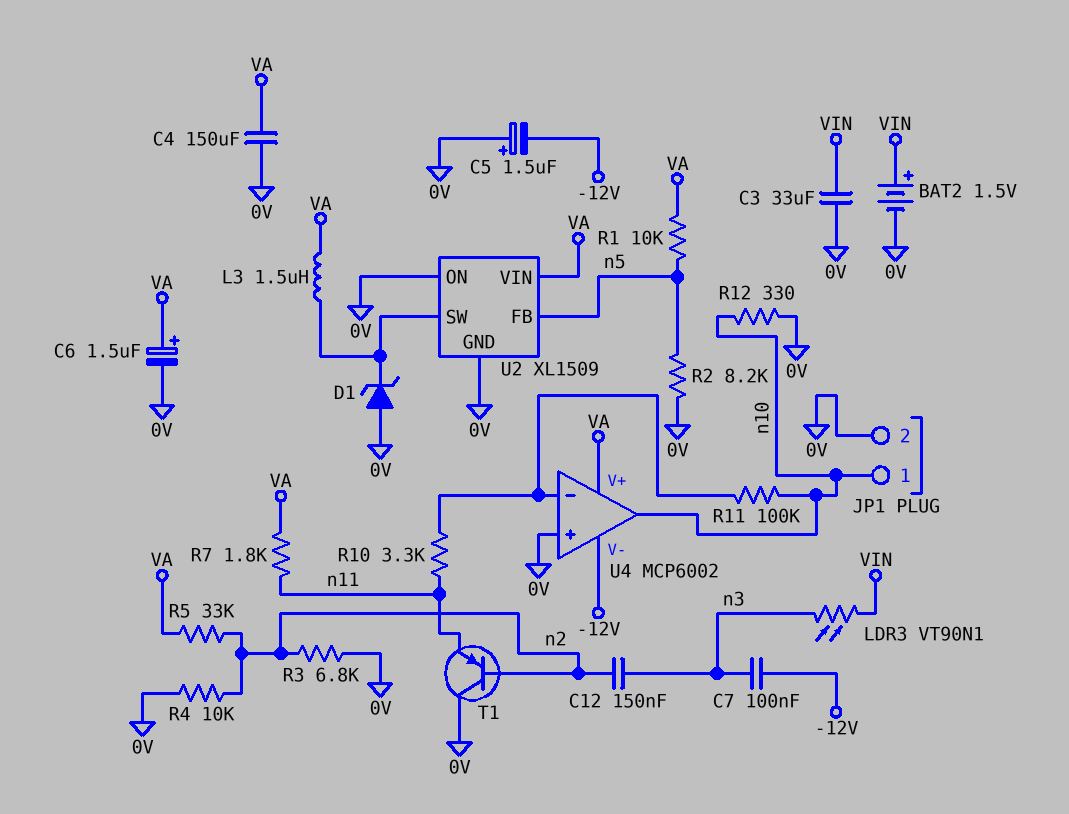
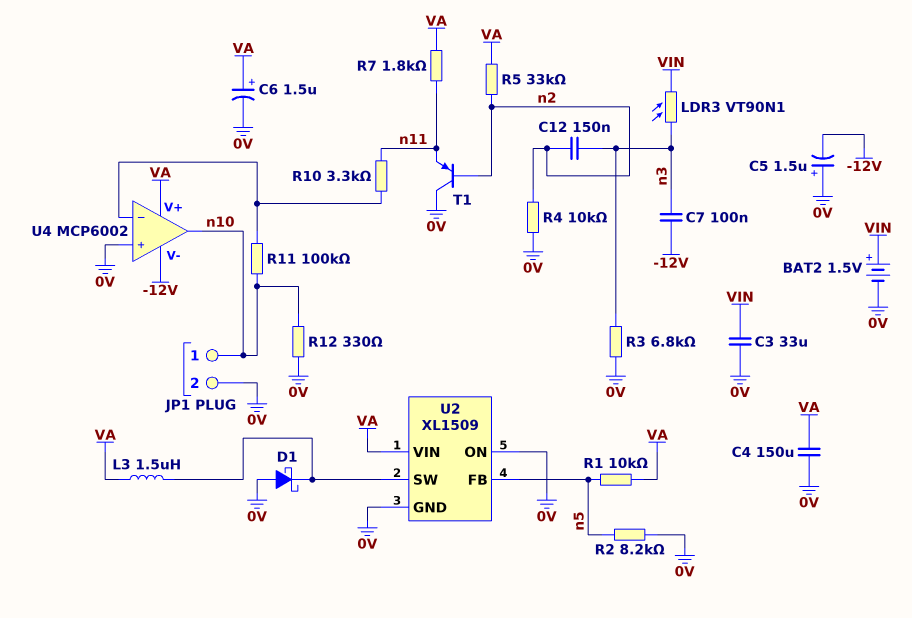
D1: zener (A 0V, K U2/SW) -> schottky (A 0V, K U2/SW)
R3: 6.8k (0V, n2) -> 6.8k (0V, n3)

